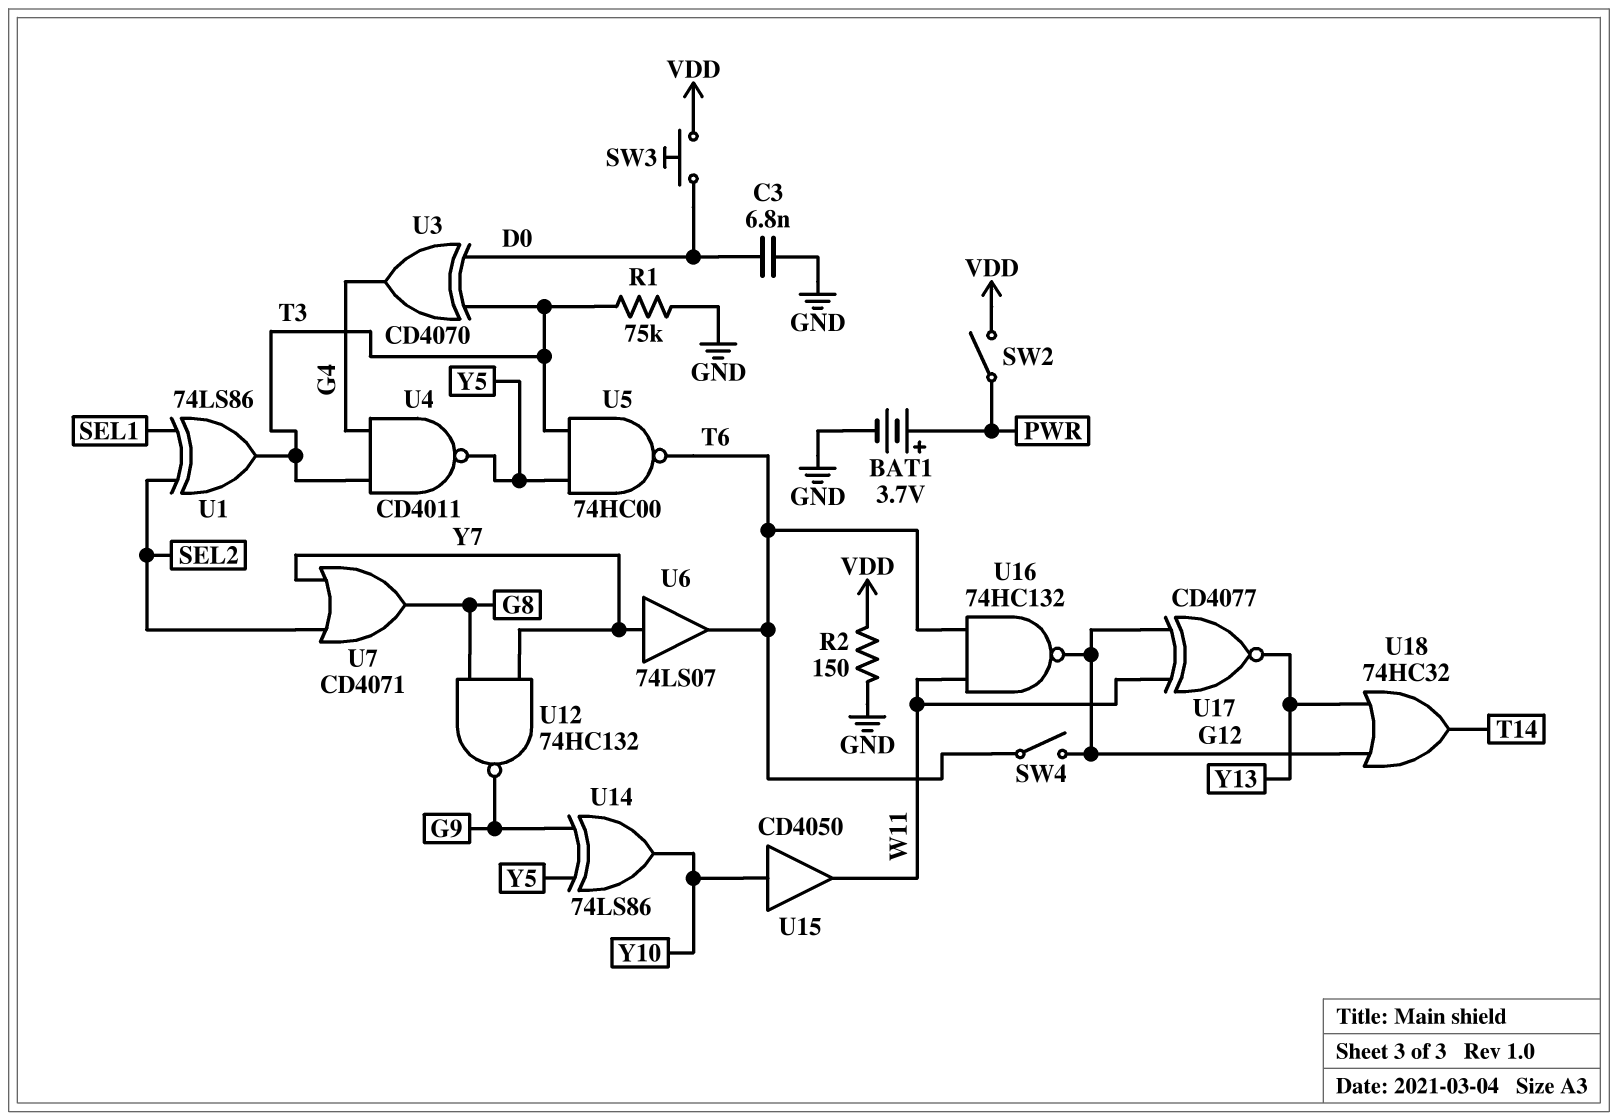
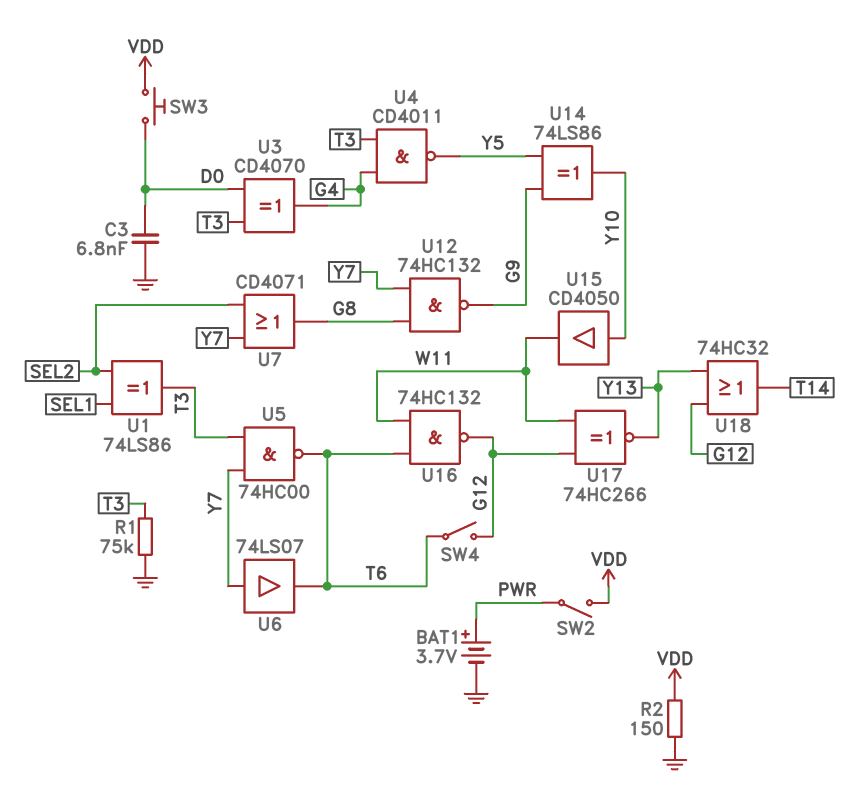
U5: NAND 74HC00 (in T3, in Y5, out T6) -> NAND 74HC00 (in T3, in Y7, out T6)
U17: XNOR CD4077 (in G12, in W11, out Y13) -> XNOR 74HC266 (in G12, in W11, out Y13)

